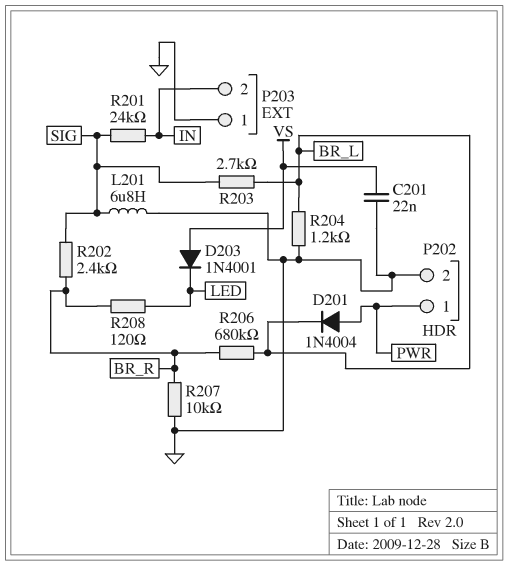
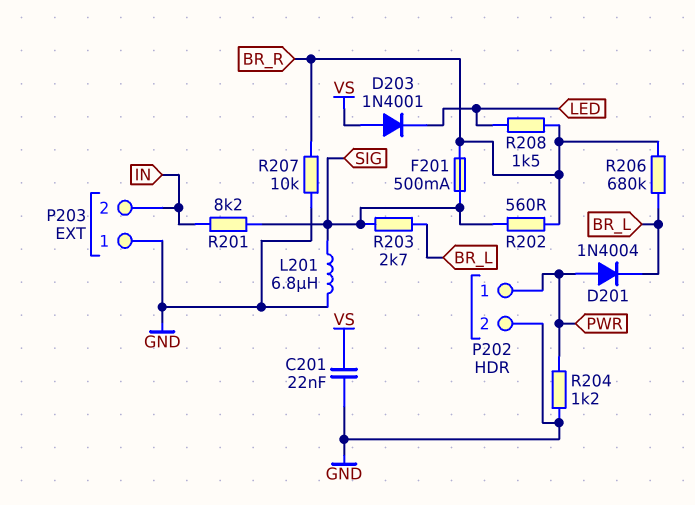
F201: none -> 500mA (BR_R, SIG)
R201: 24k (IN, SIG) -> 8.2k (IN, SIG)
R202: 2.4k (BR_R, SIG) -> 560 (BR_R, SIG)
R204: 1.2k (BR_L, GND) -> 1.2k (GND, PWR)
R208: 120 (BR_R, LED) -> 1.5k (BR_R, LED)

